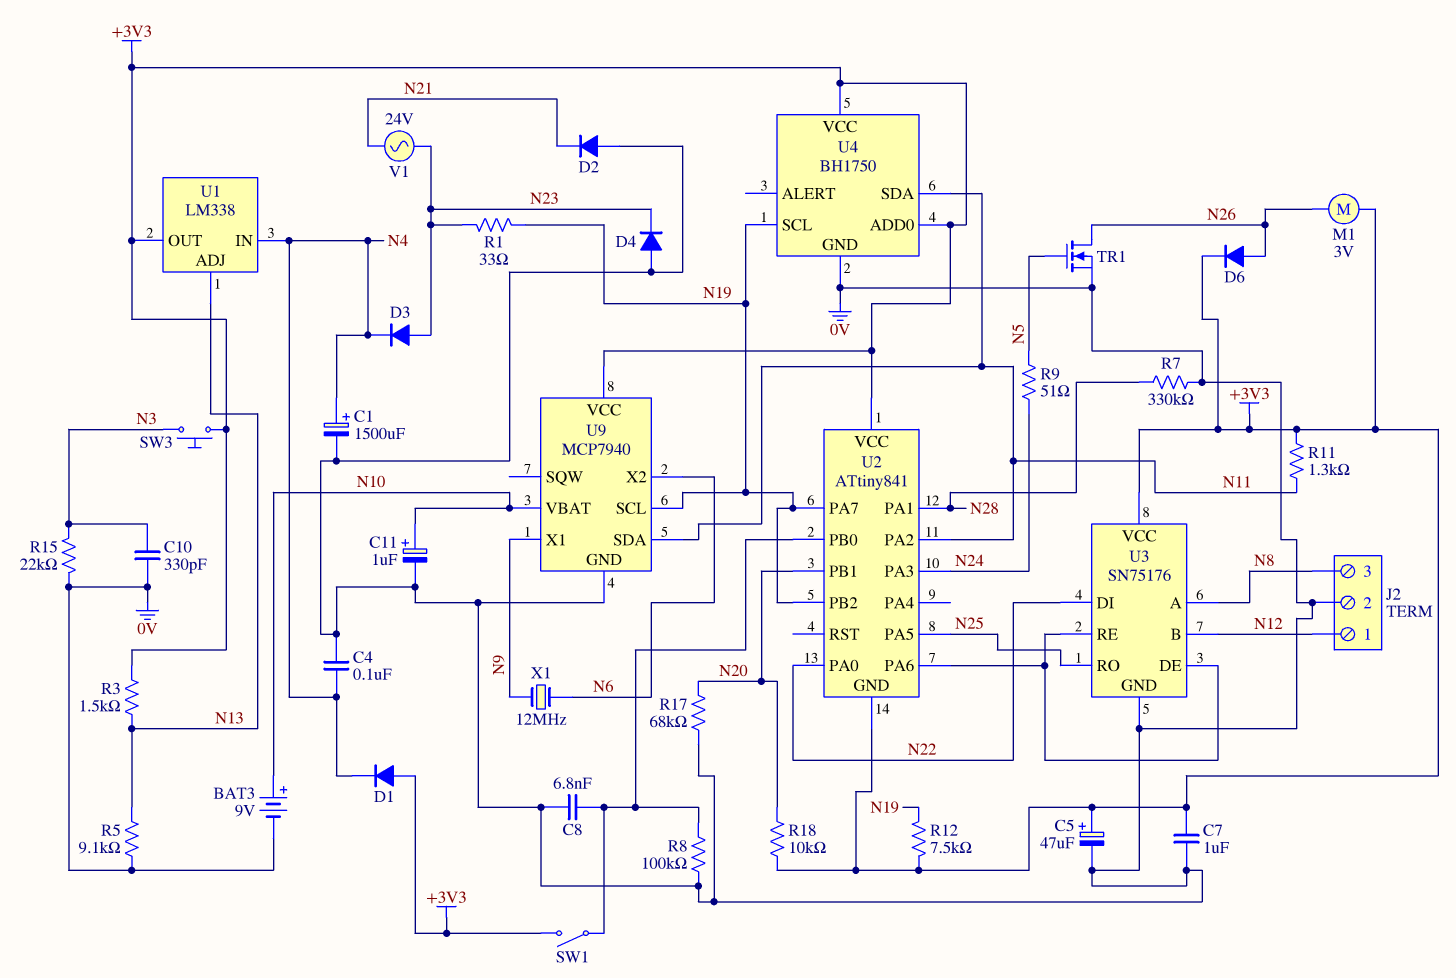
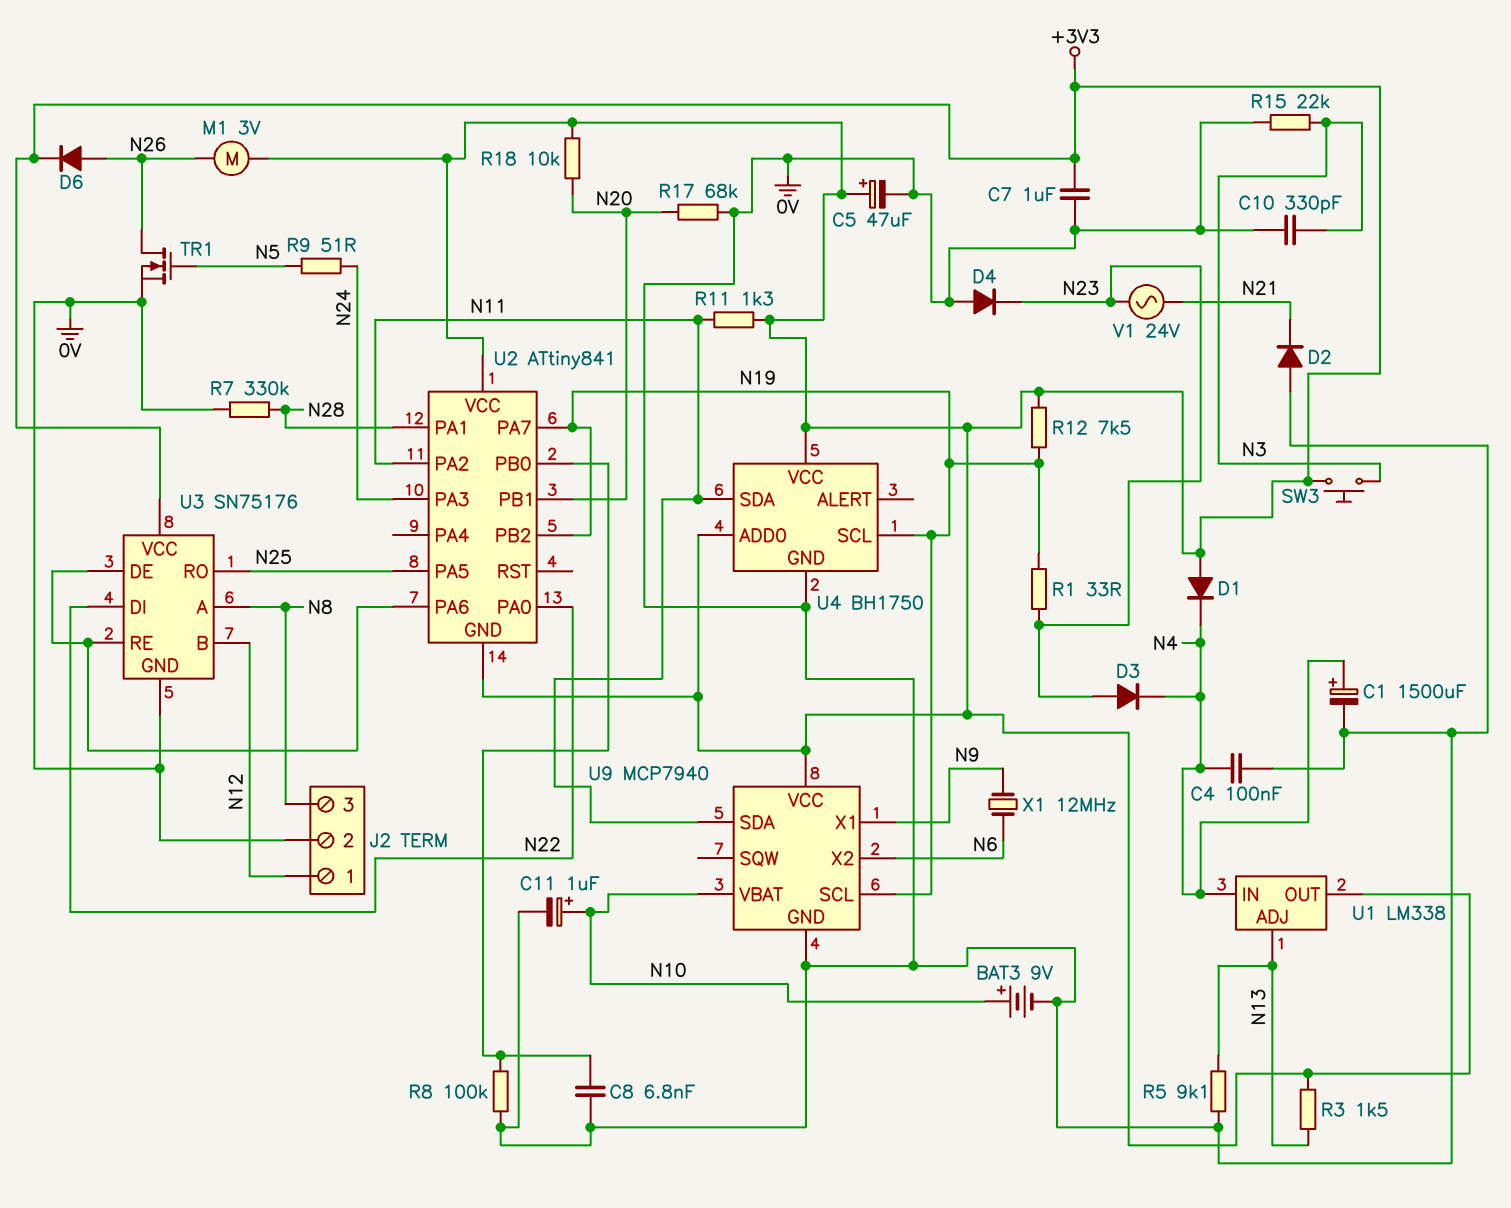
SW1: switch (+3V3, U2/PB0) -> none

